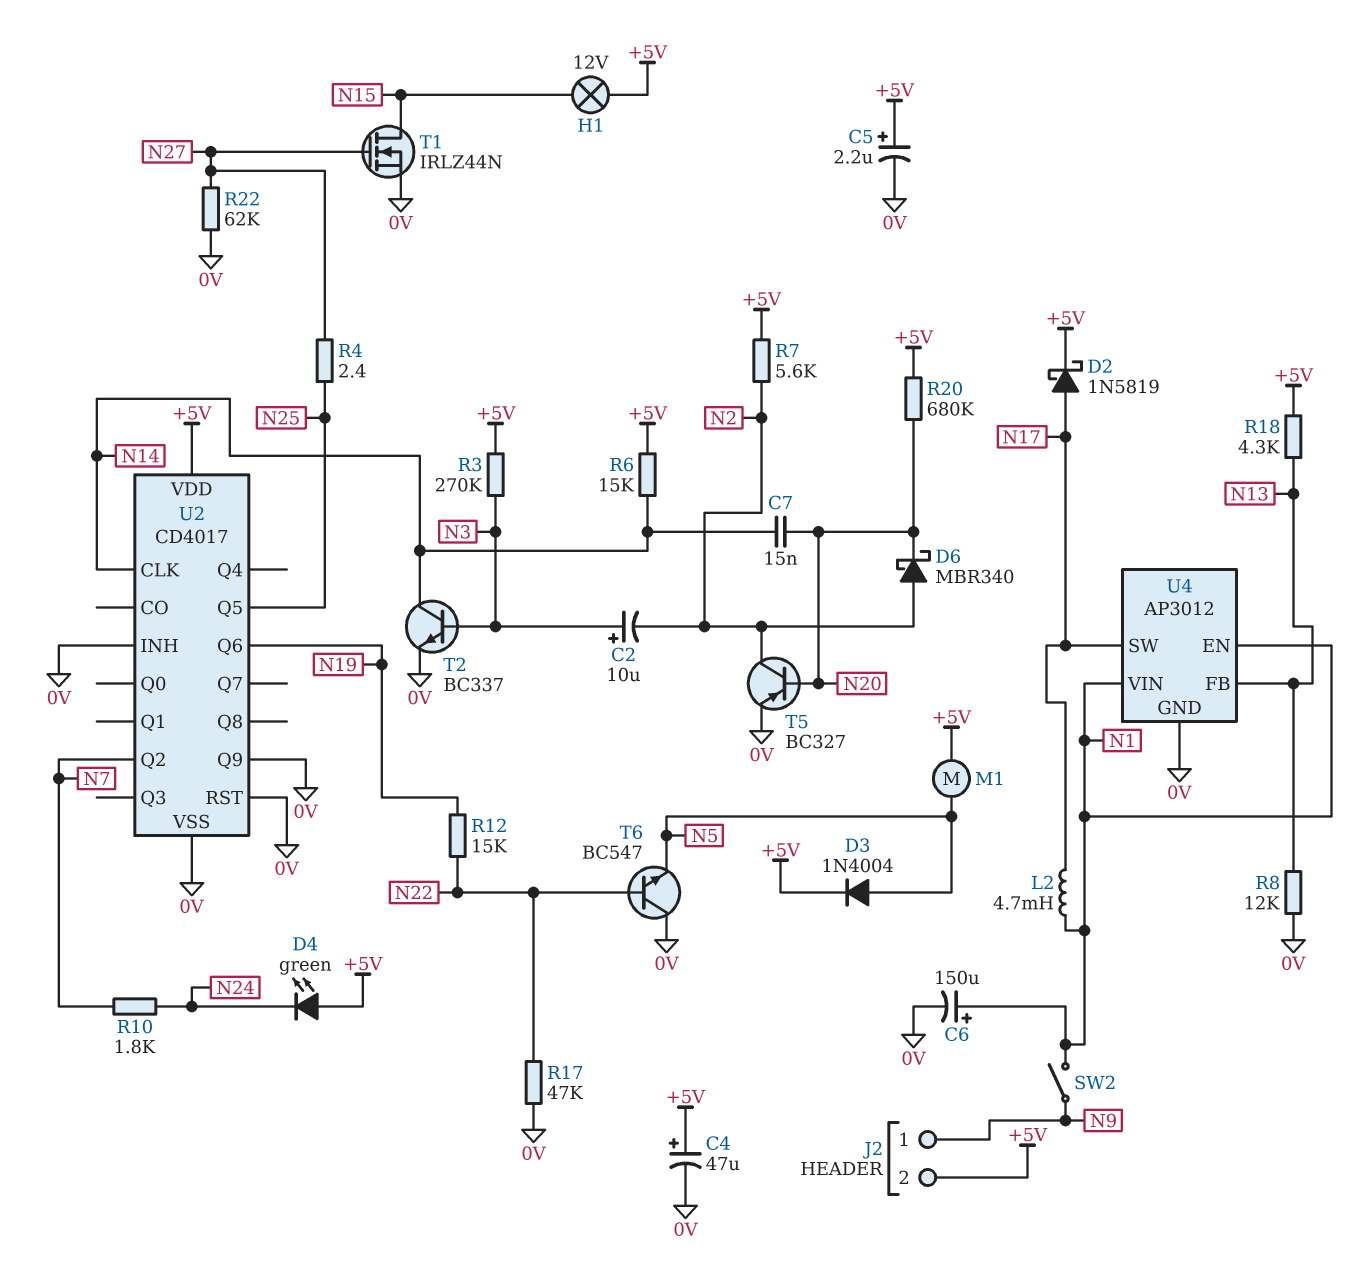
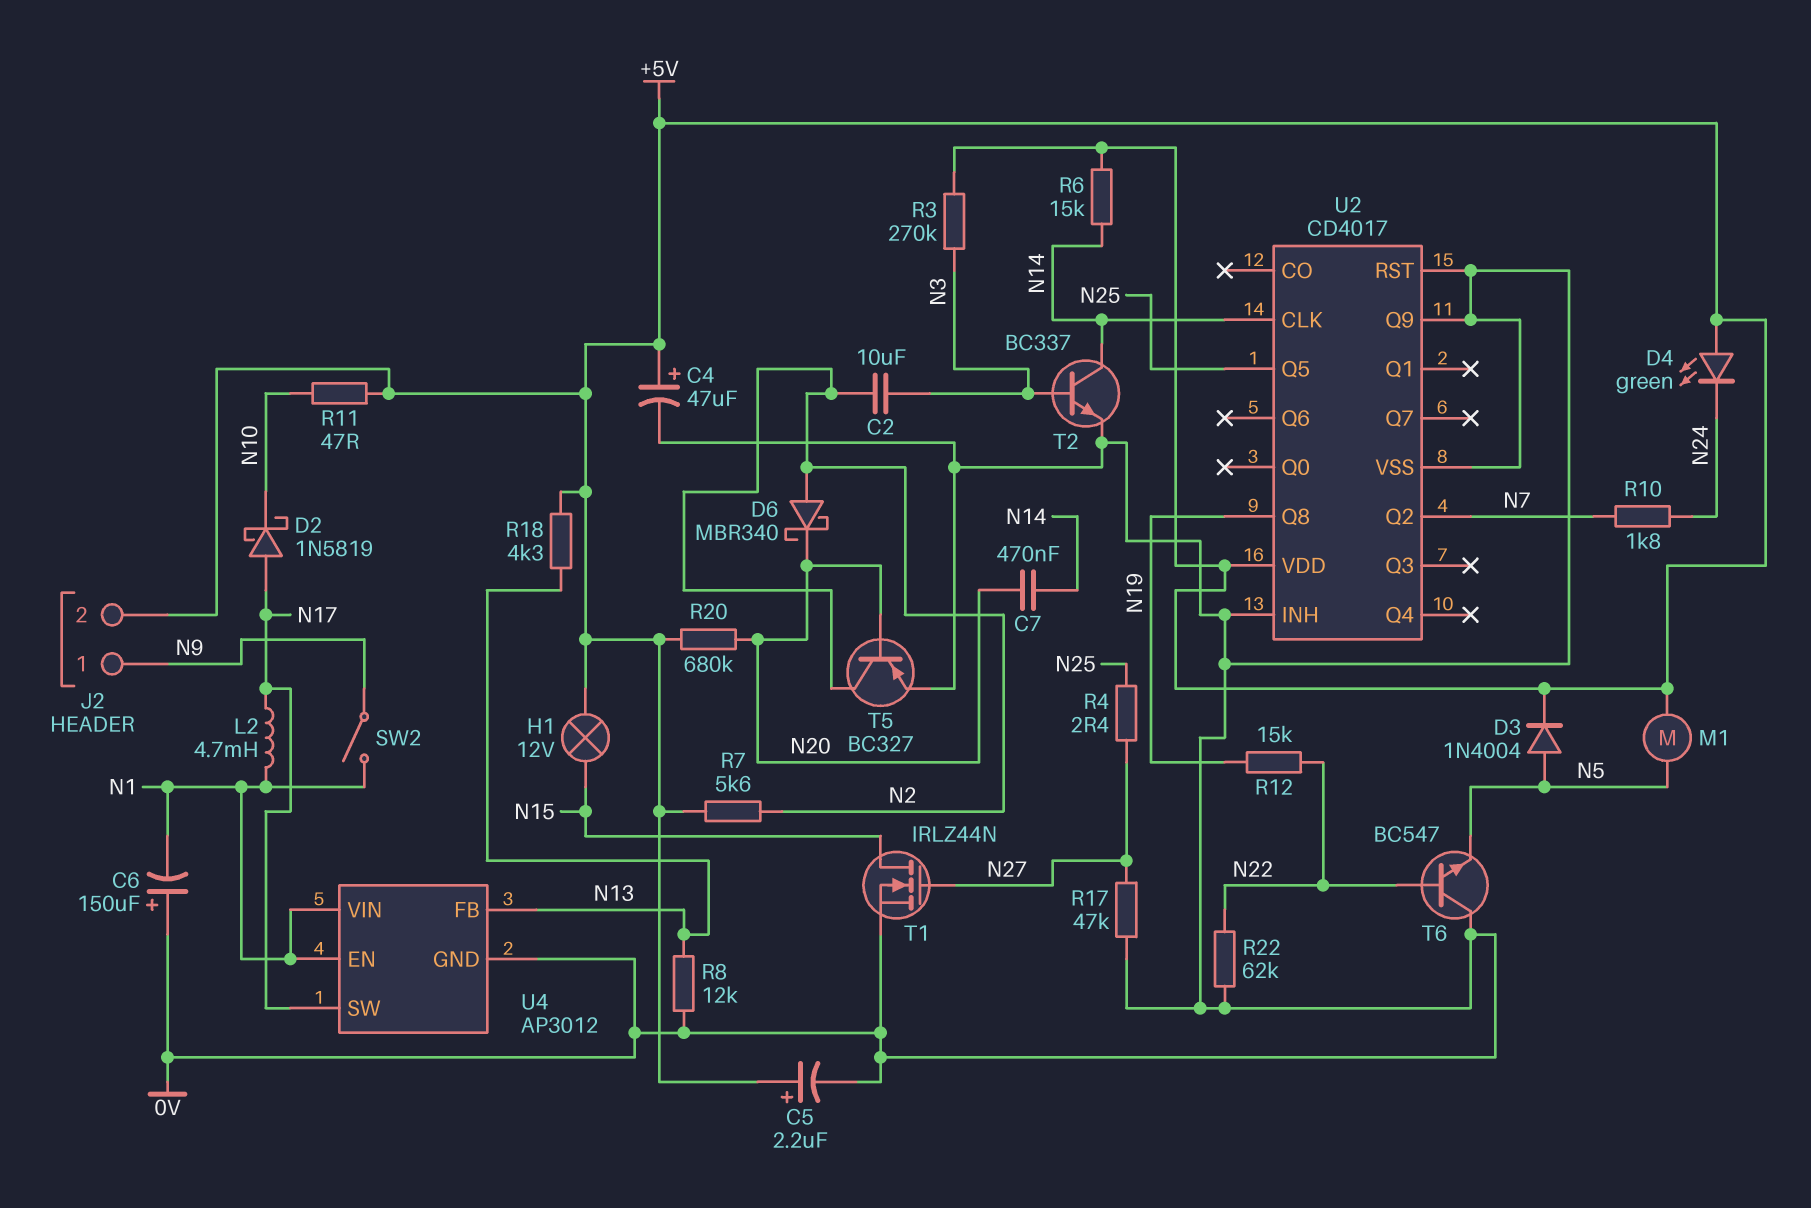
C2: 10uF (plus N3, minus N2) -> 10uF (N2, N3)
C6: 150uF (plus N1, minus 0V) -> 150uF (plus 0V, minus N1)
C7: 15nF (N14, N20) -> 470nF (N14, N20)
D2: schottky 1N5819 (A N17, K +5V) -> schottky 1N5819 (A N17, K N10)
R11: none -> 47 (+5V, N10)
R17: 47k (0V, N22) -> 47k (0V, N27)
R22: 62k (0V, N27) -> 62k (0V, N22)
U2 pin Q6: N19 -> none
U2 pin Q8: none -> N19

